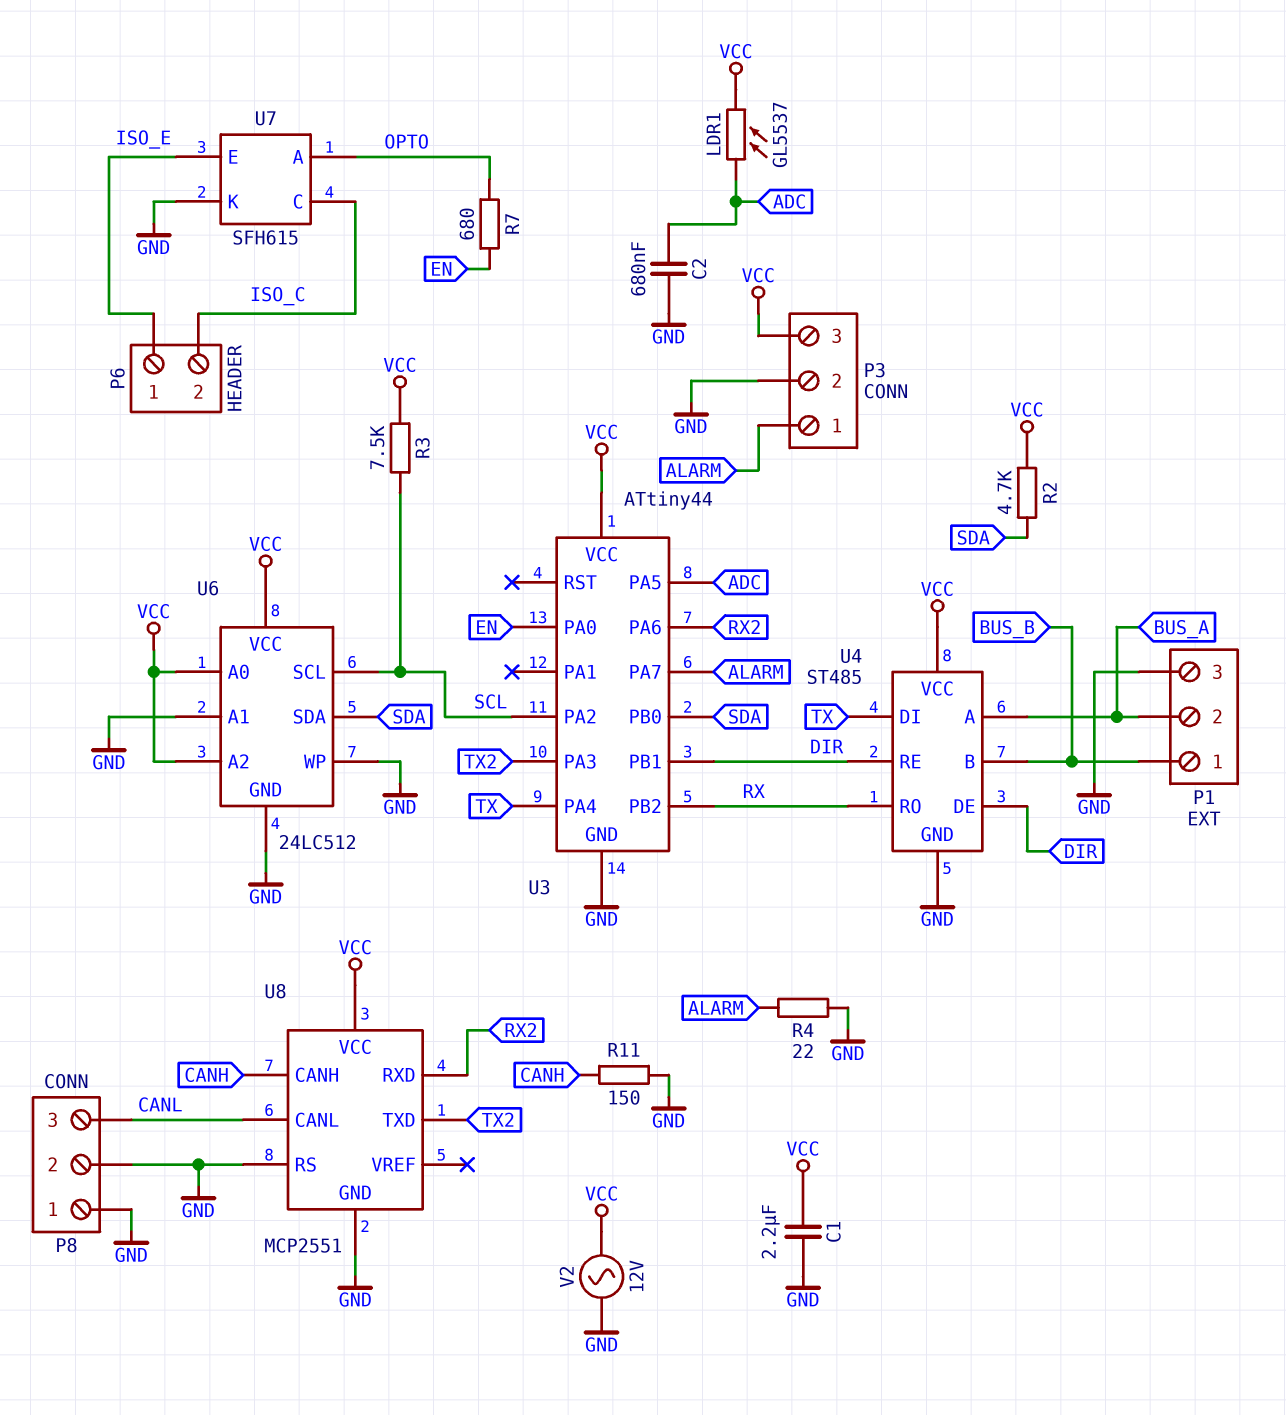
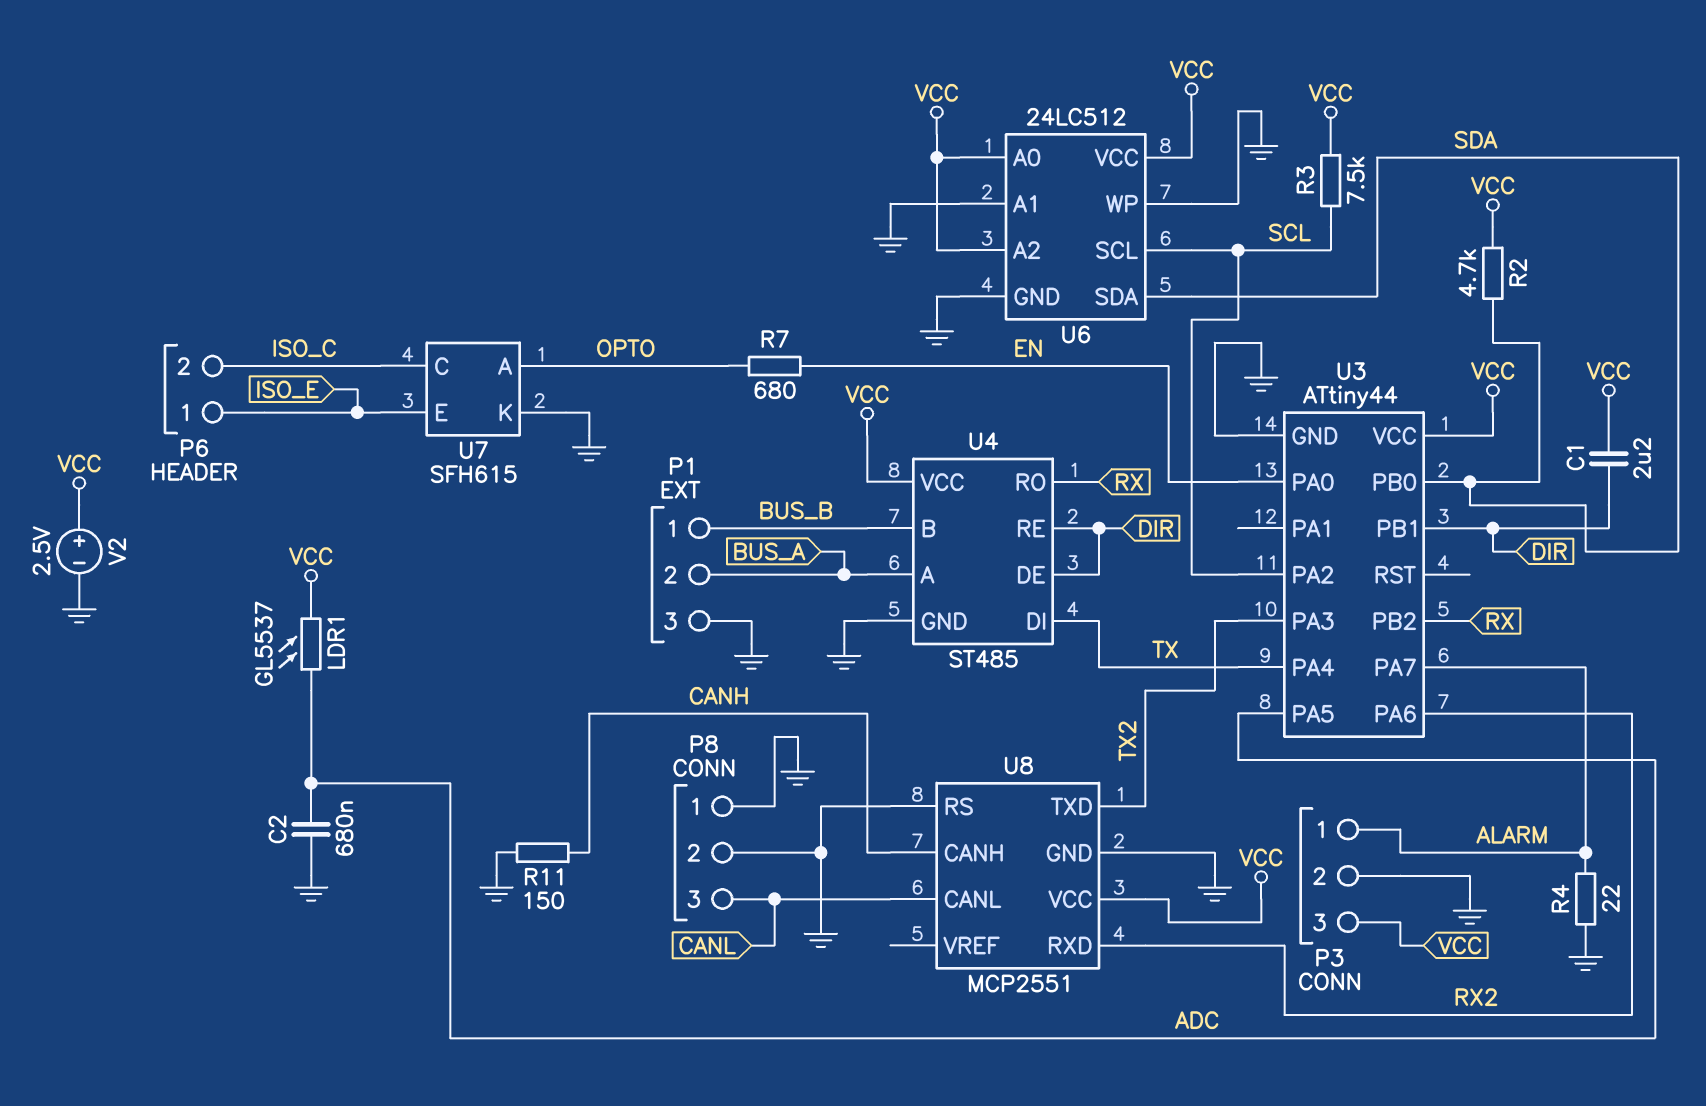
C1: 2.2uF (GND, VCC) -> 2.2uF (DIR, VCC)
V2: AC 12V (GND, VCC) -> 2.5V (plus VCC, minus GND)

